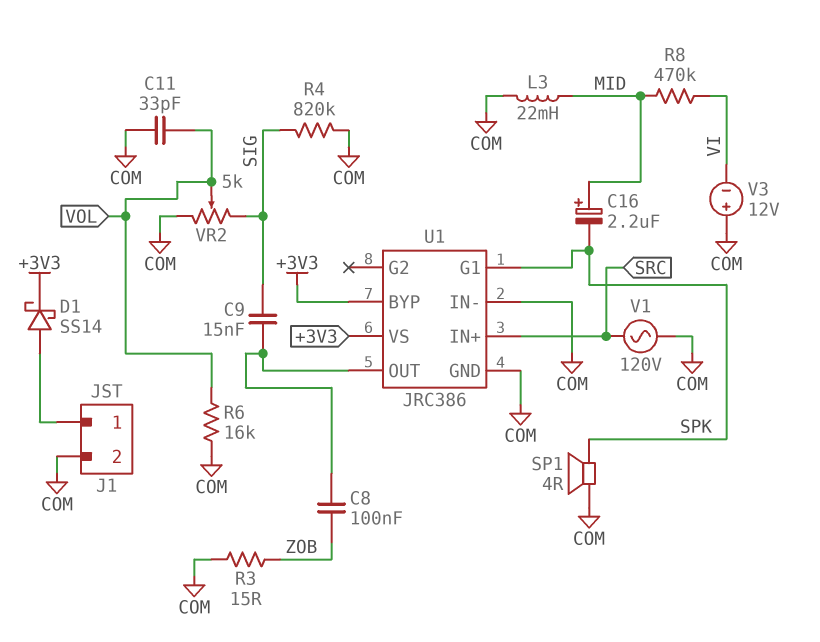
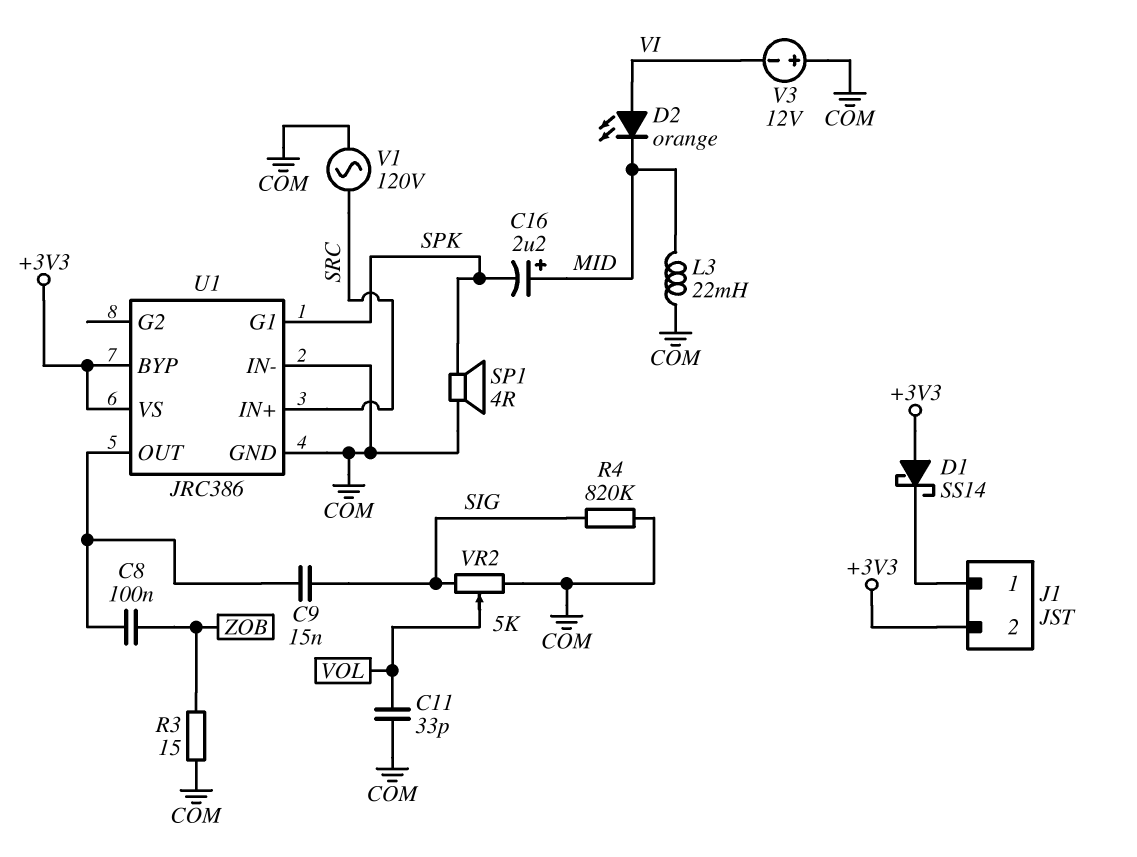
D1: schottky SS14 (A J1/1, K +3V3) -> schottky SS14 (A +3V3, K J1/1)
D2: none -> LED orange (A VI, K MID)
J1 pin 2: COM -> +3V3
R6: 16k (COM, VOL) -> none
R8: 470k (MID, VI) -> none

